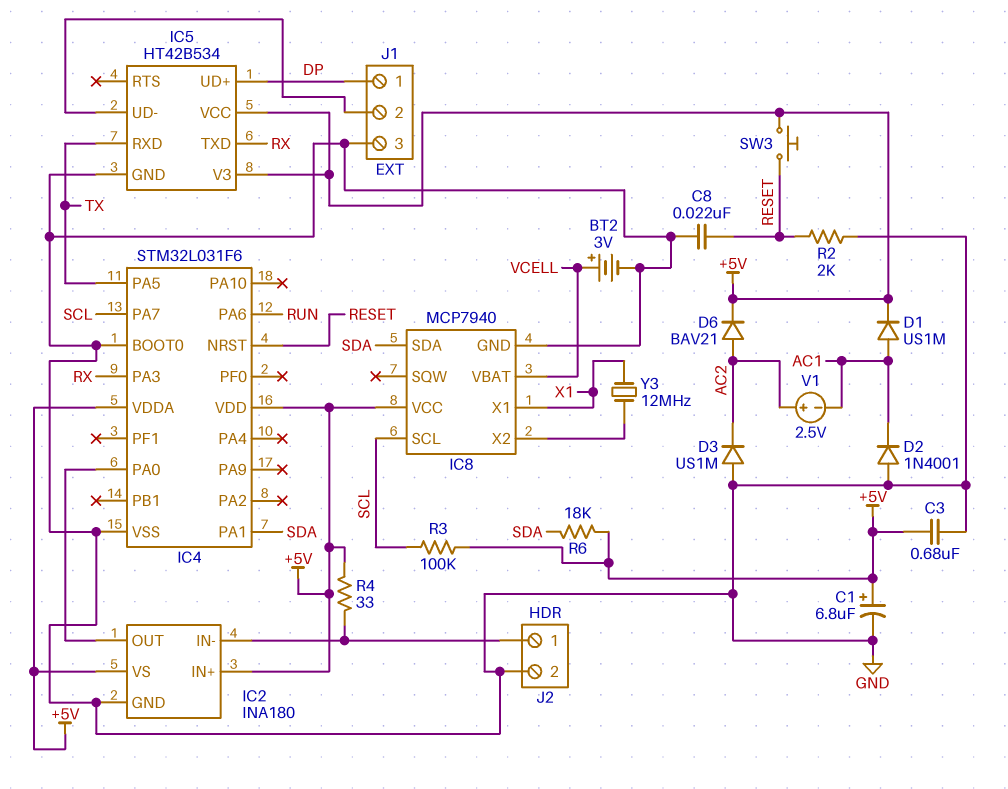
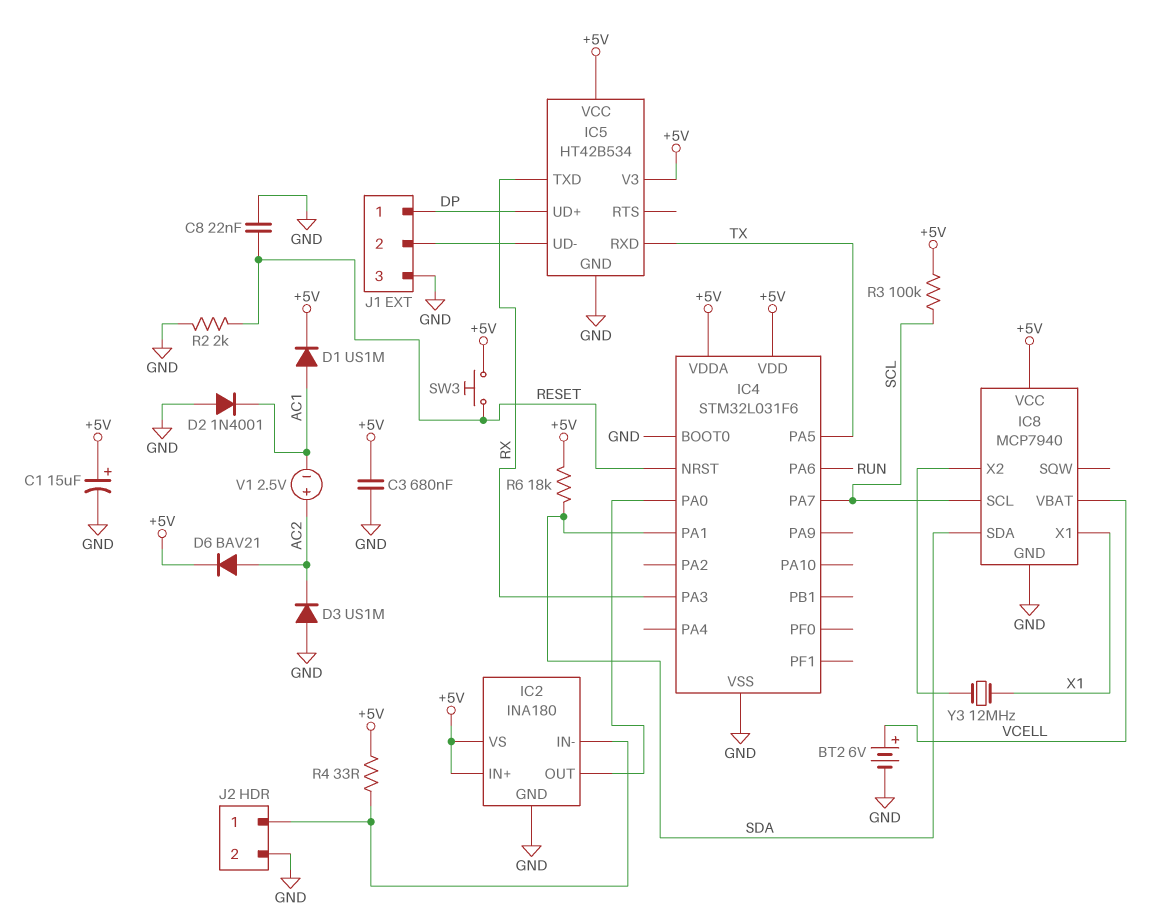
BT2: 3V (plus VCELL, minus GND) -> 6V (plus VCELL, minus GND)
C1: 6.8uF (plus +5V, minus GND) -> 15uF (plus +5V, minus GND)

